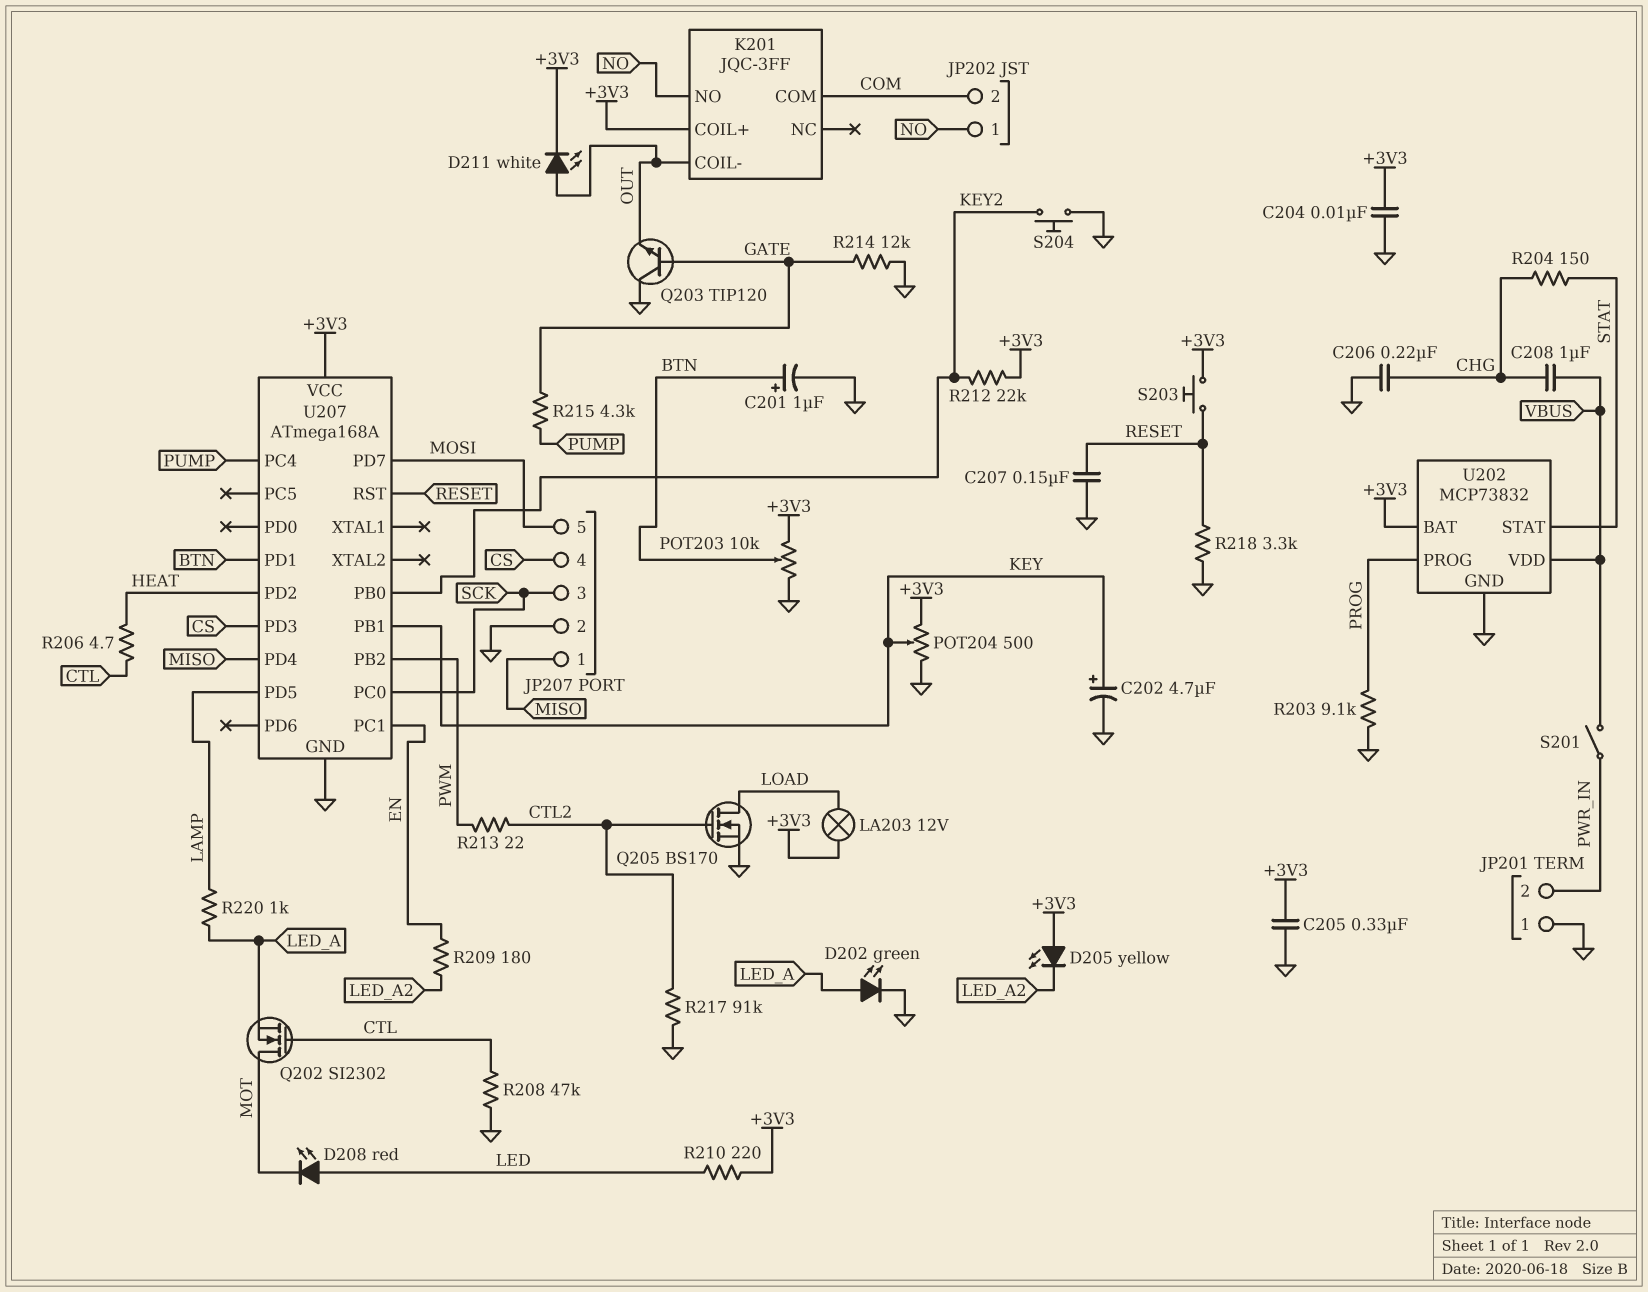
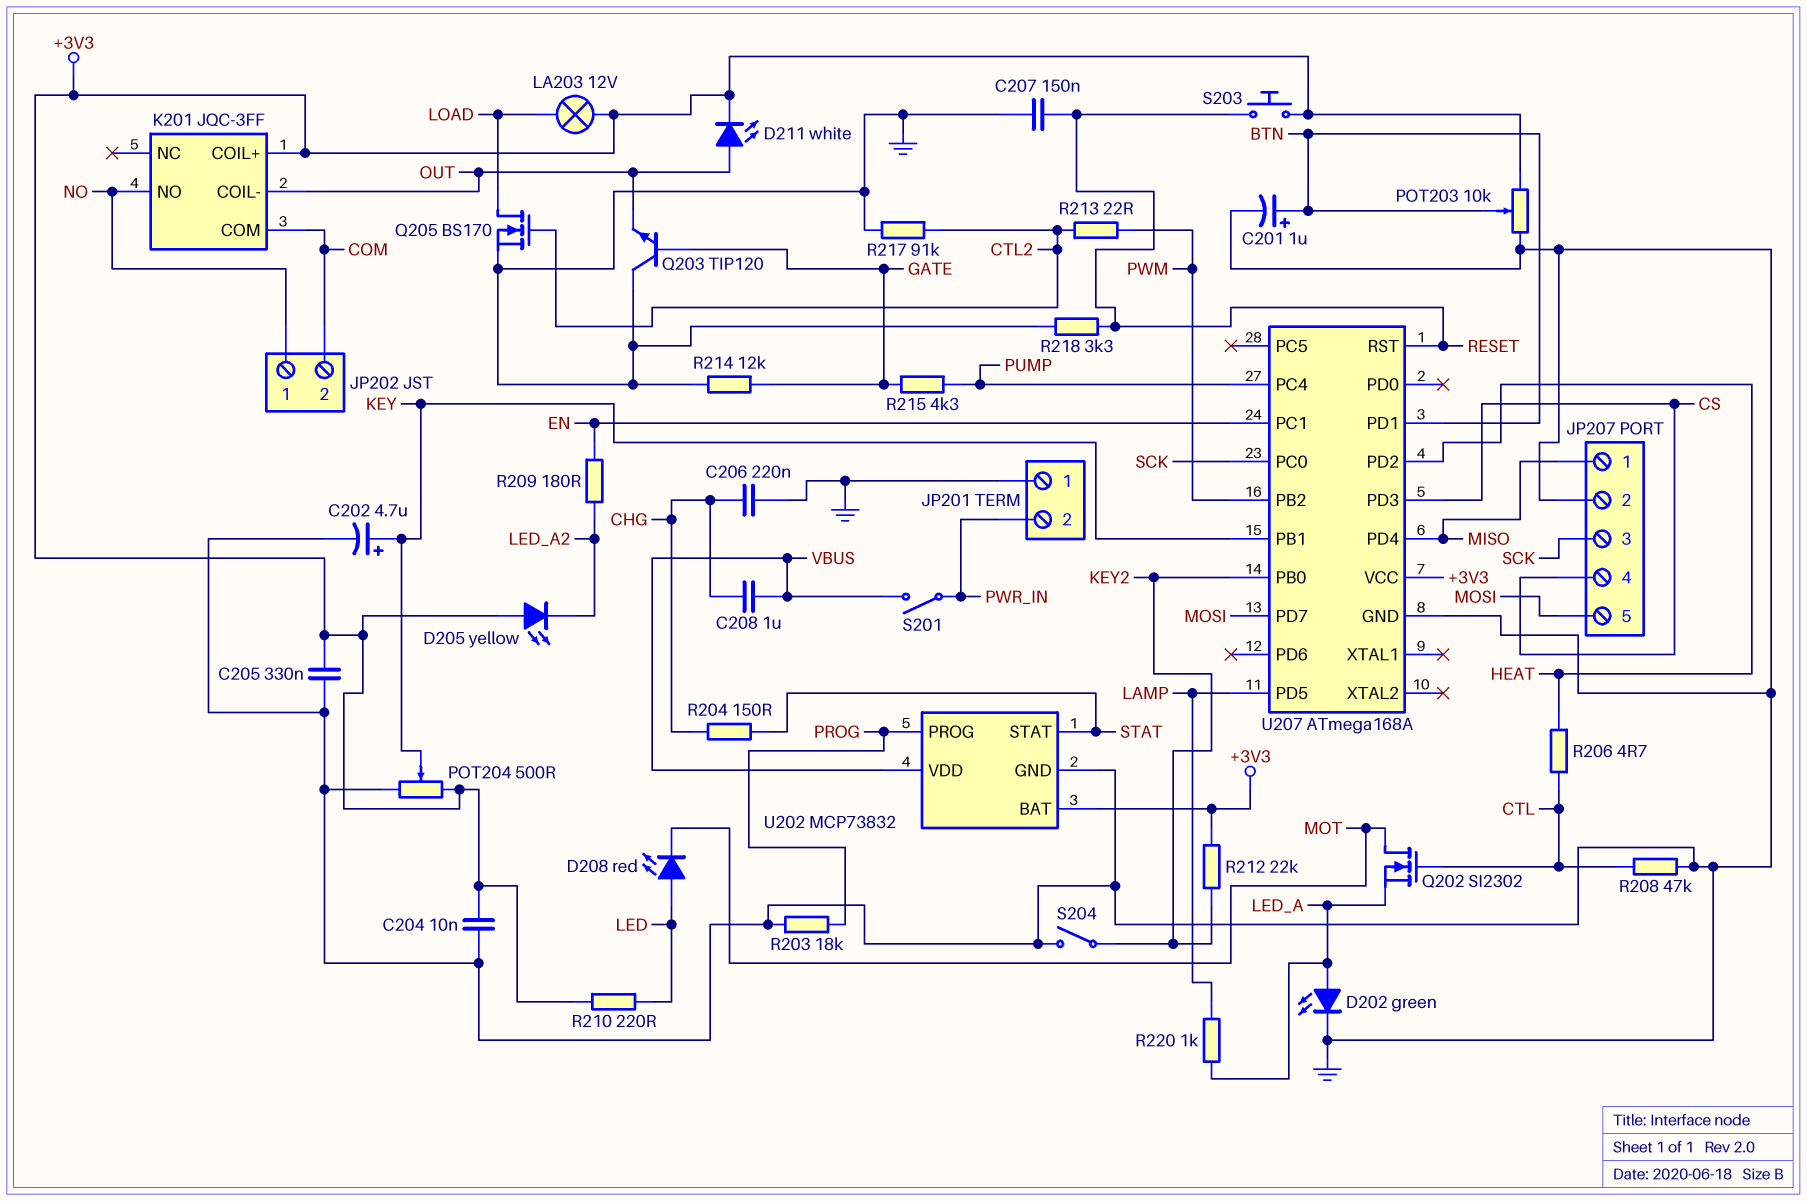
R203: 9.1k (GND, PROG) -> 18k (GND, PROG)
S204: button (GND, KEY2) -> switch (GND, KEY2)

